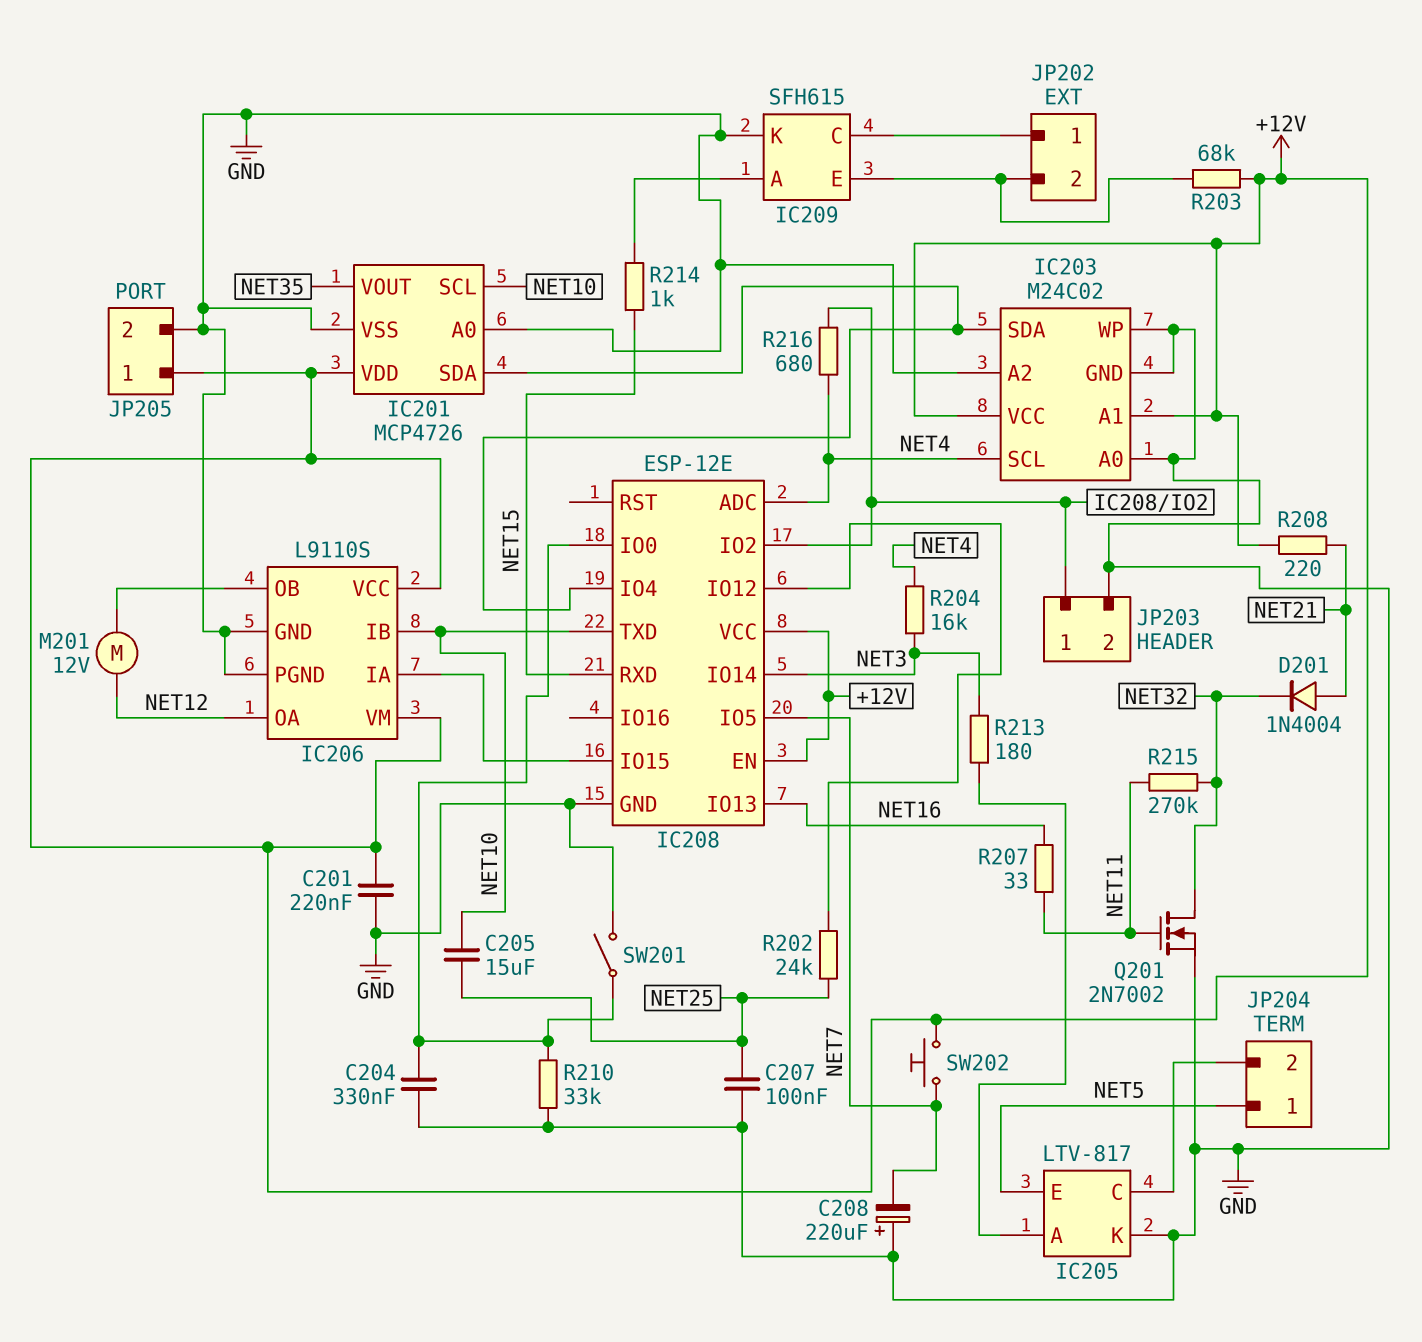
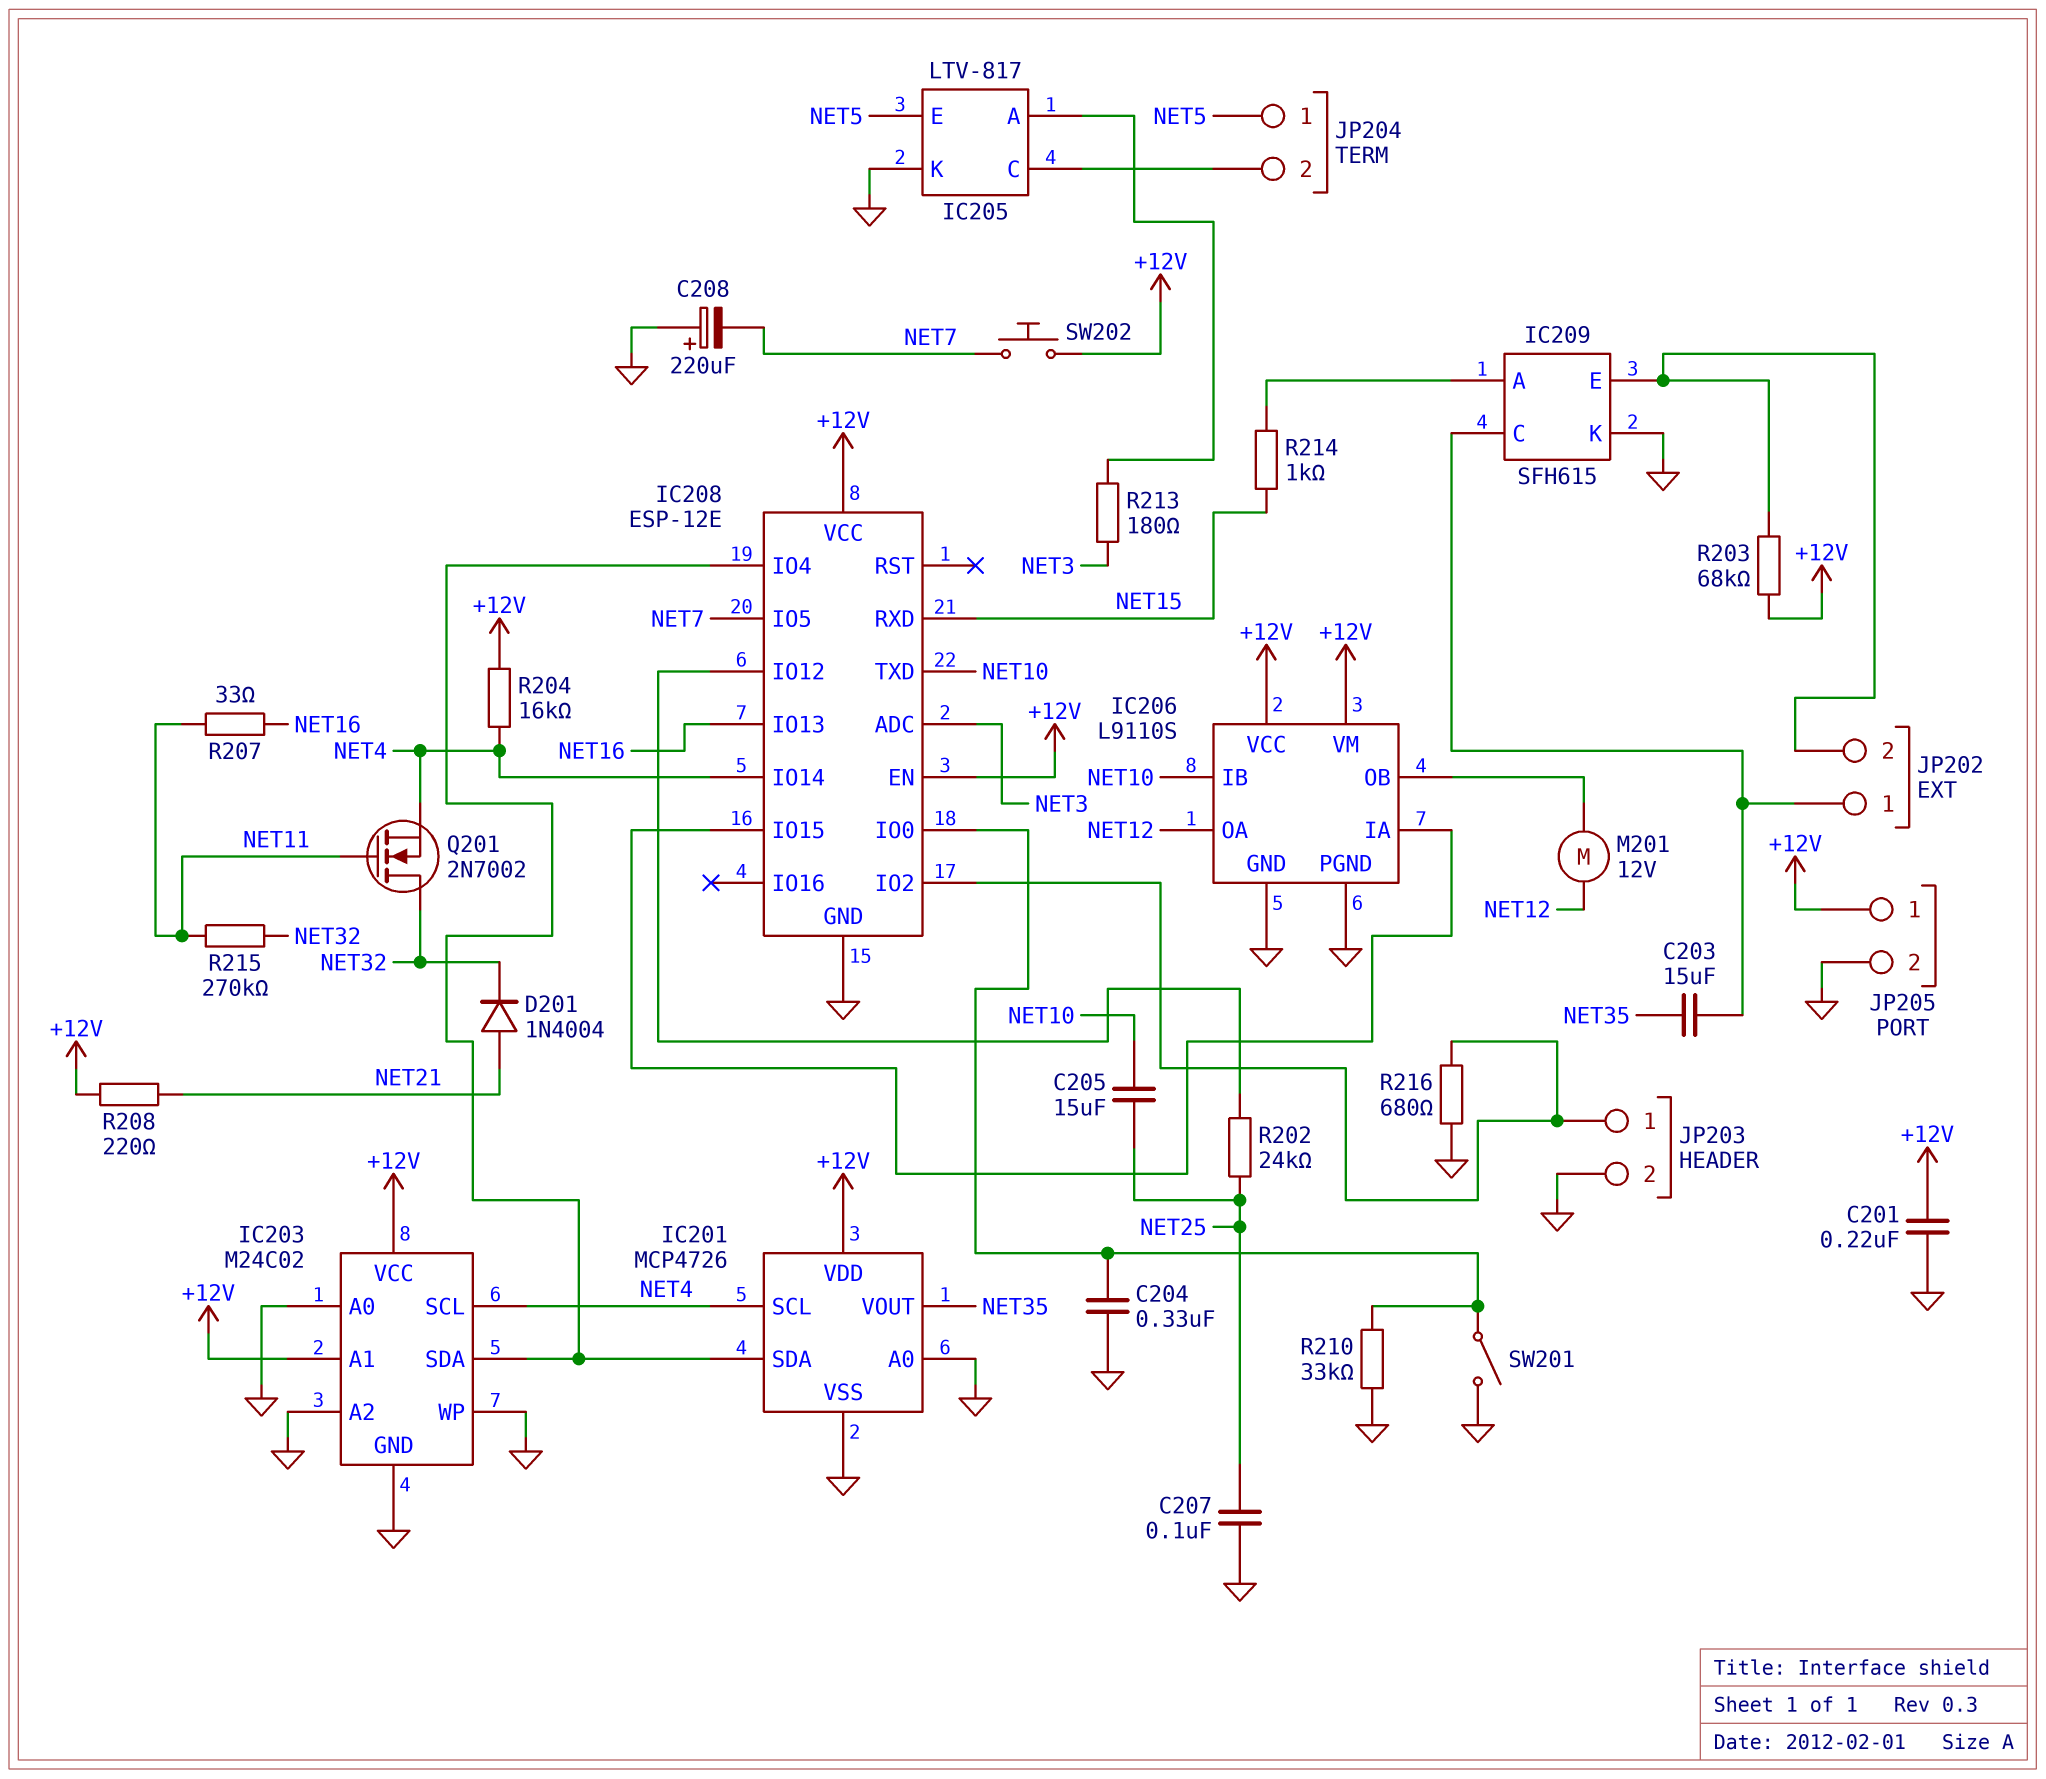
C203: none -> 15uF (IC209/C, NET35)
IC201 pin SCL: NET10 -> NET4
IC208 pin ADC: NET4 -> NET3
IC208 pin IO14: NET3 -> NET4
Q201: NMOS 2N7002 (G NET11, D NET32, S GND) -> NMOS 2N7002 (G NET11, D NET32, S NET4)
R204: 16k (NET3, NET4) -> 16k (+12V, NET4)
R216: 680 (IC208/IO2, NET4) -> 680 (GND, IC208/IO2)

